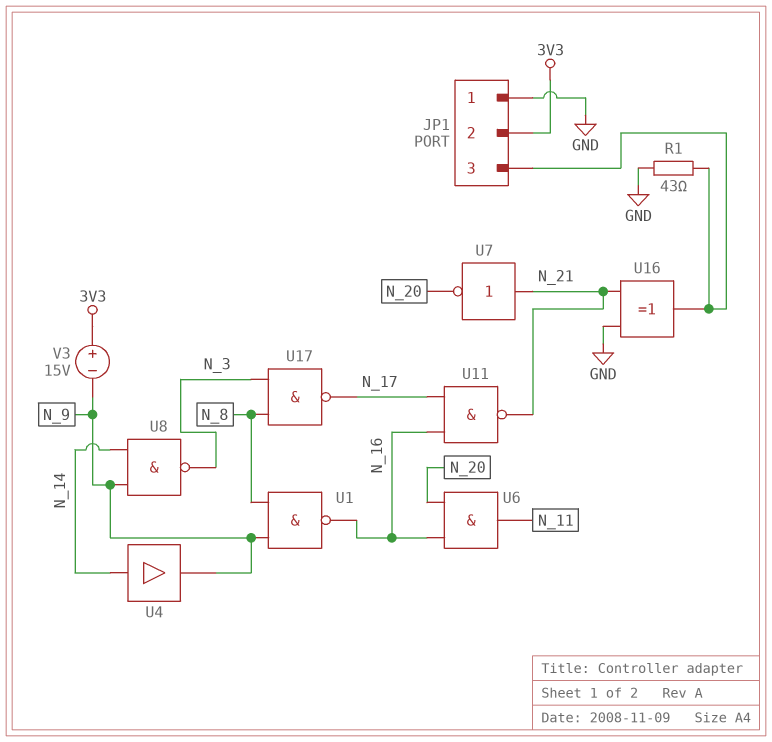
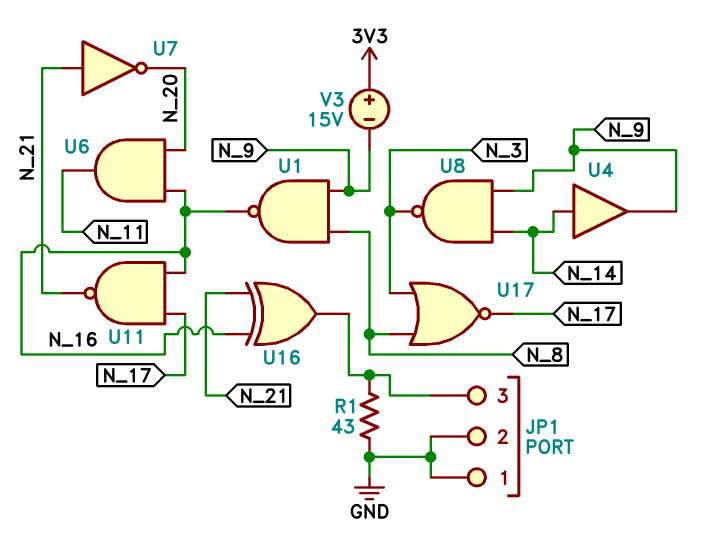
JP1 pin 2: 3V3 -> GND
U16: XOR (in GND, in N_21, out JP1/3) -> XOR (in N_16, in N_21, out JP1/3)
U17: NAND (in N_3, in N_8, out N_17) -> NOR (in N_3, in N_8, out N_17)

